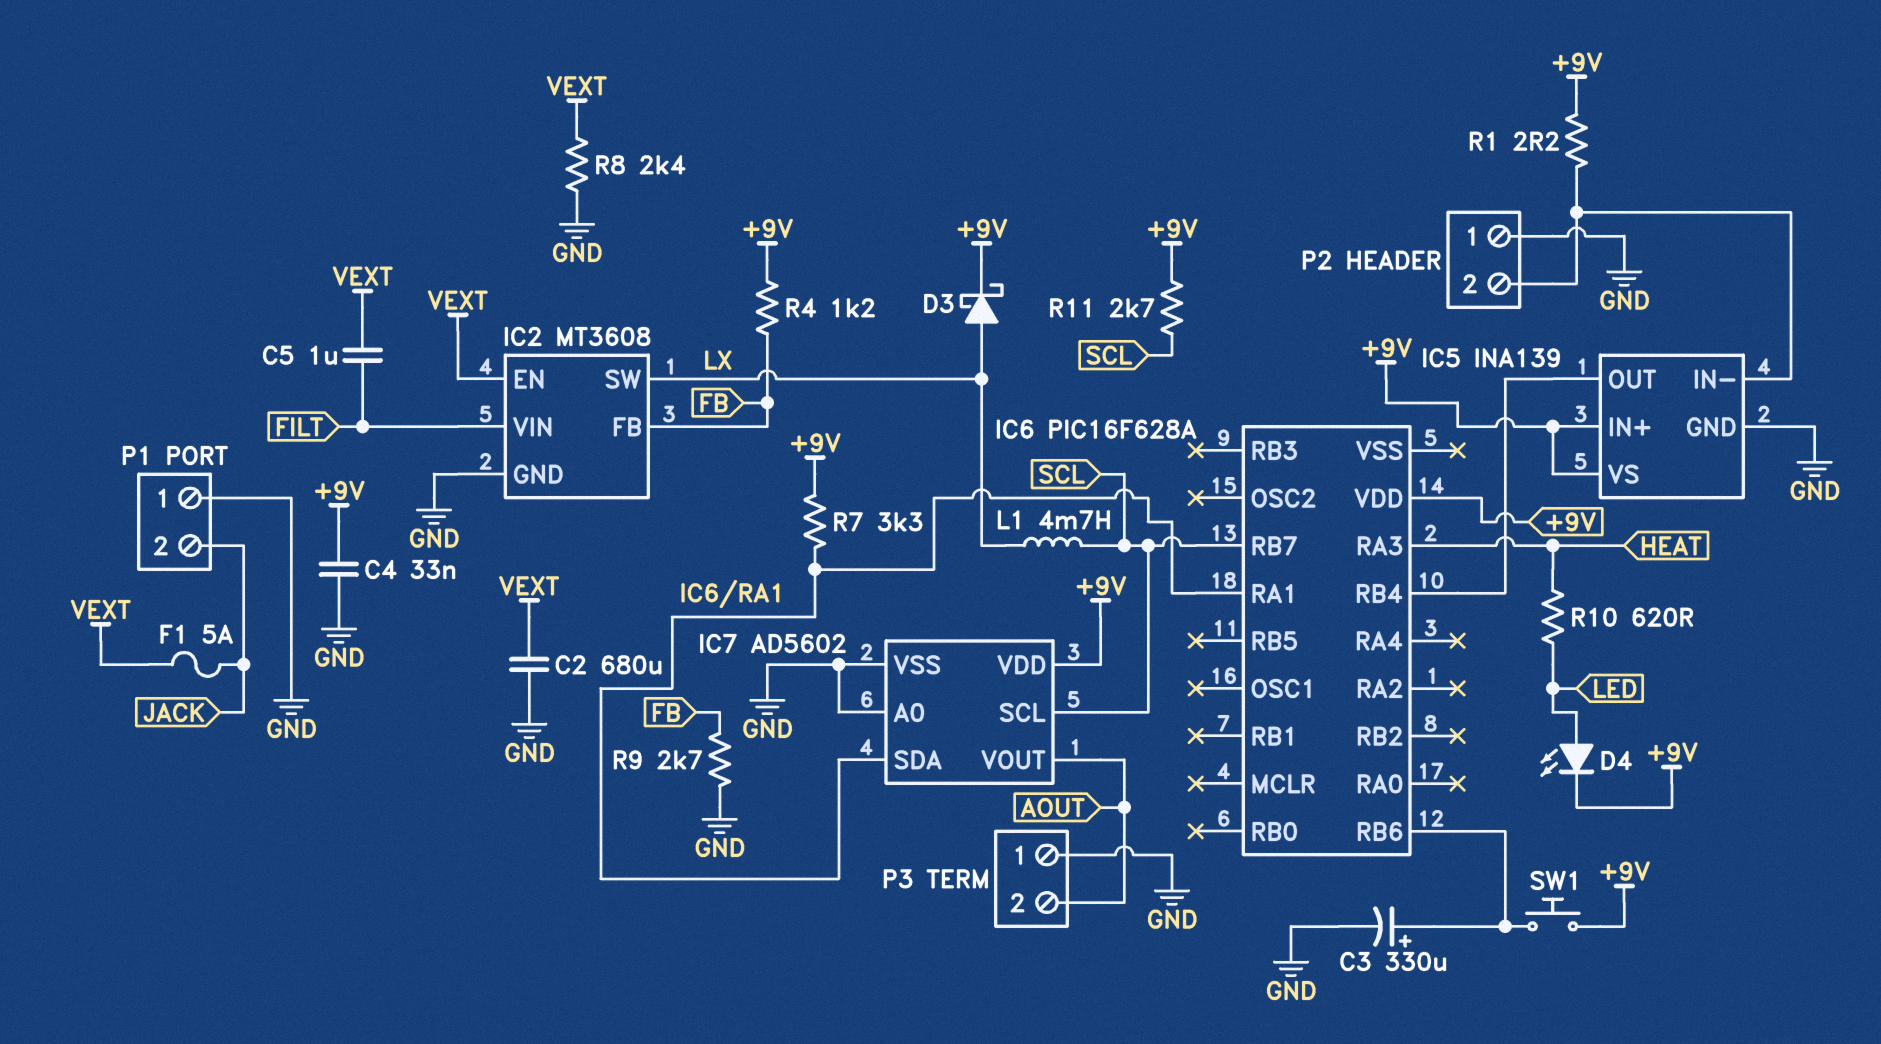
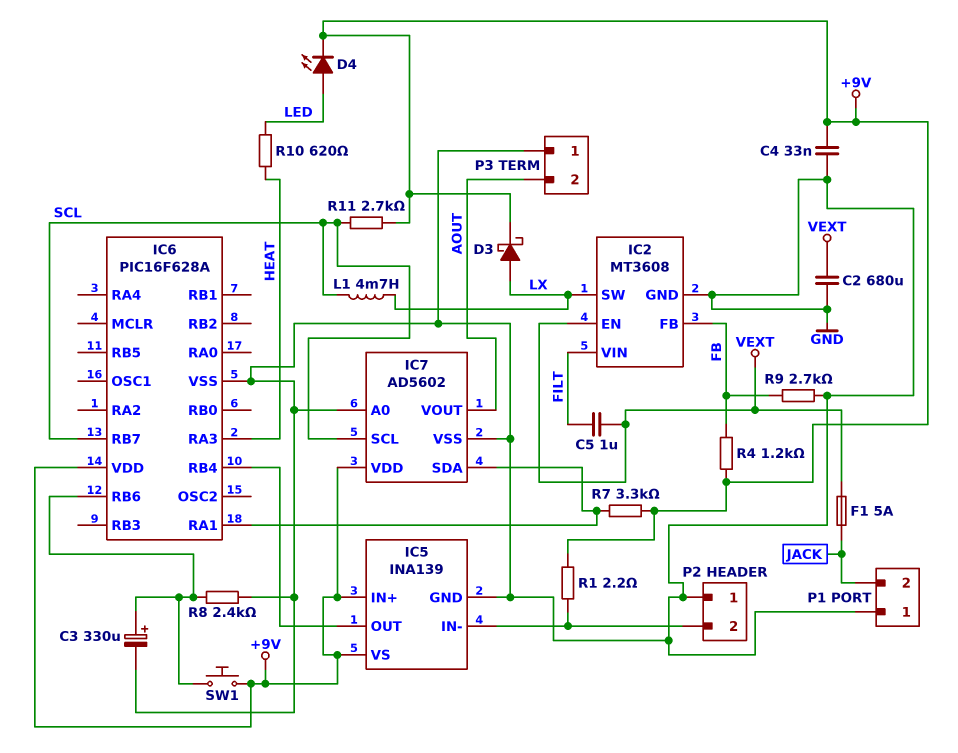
IC6 pin VSS: none -> GND
R8: 2.4k (GND, VEXT) -> 2.4k (GND, IC6/RB6)

